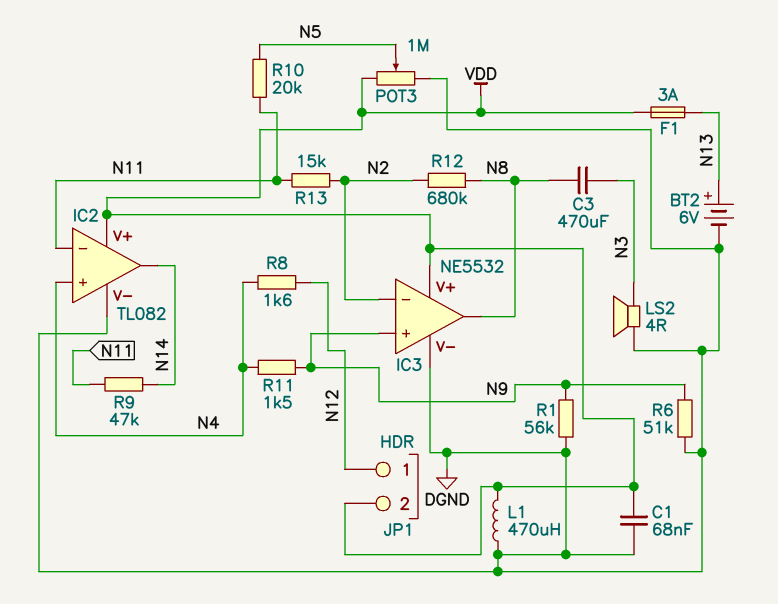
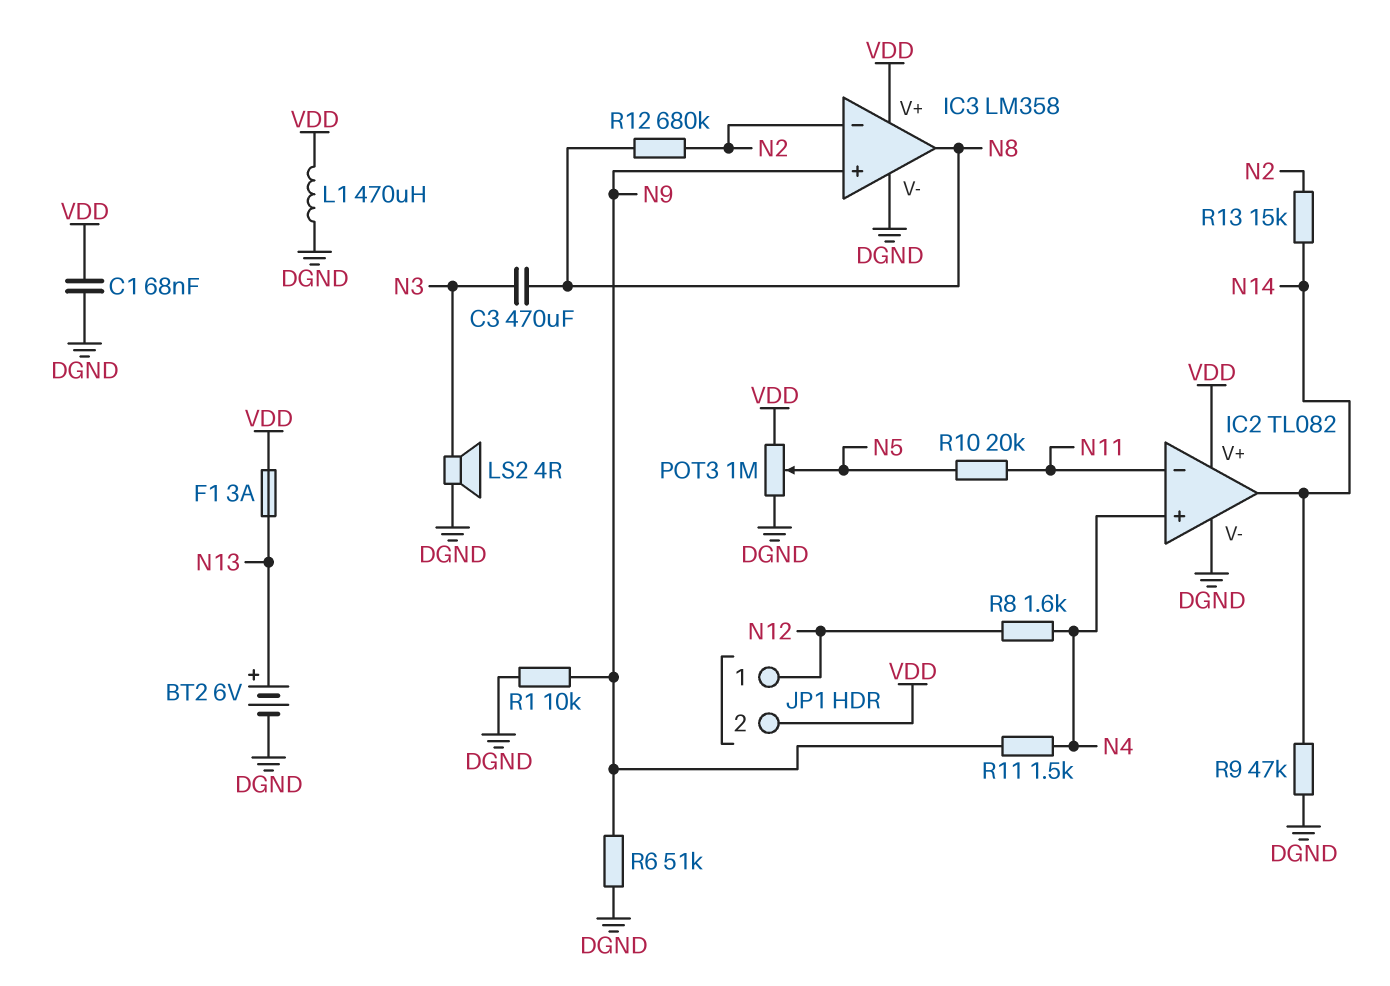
IC3: NE5532 -> LM358
R1: 56k (DGND, N9) -> 10k (DGND, N9)
R9: 47k (N11, N14) -> 47k (DGND, N14)
R13: 15k (N2, N11) -> 15k (N2, N14)

